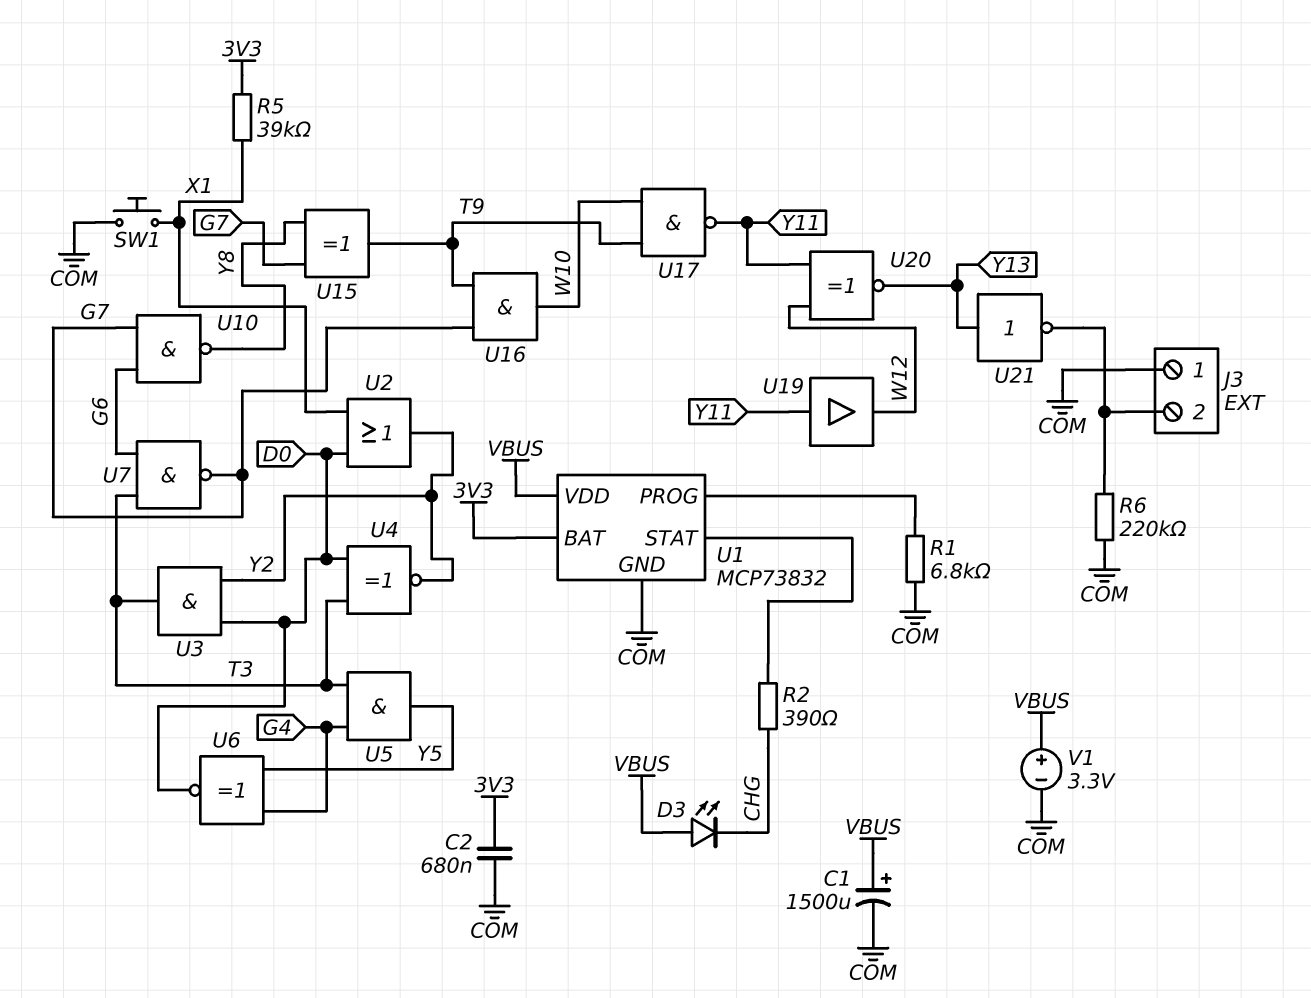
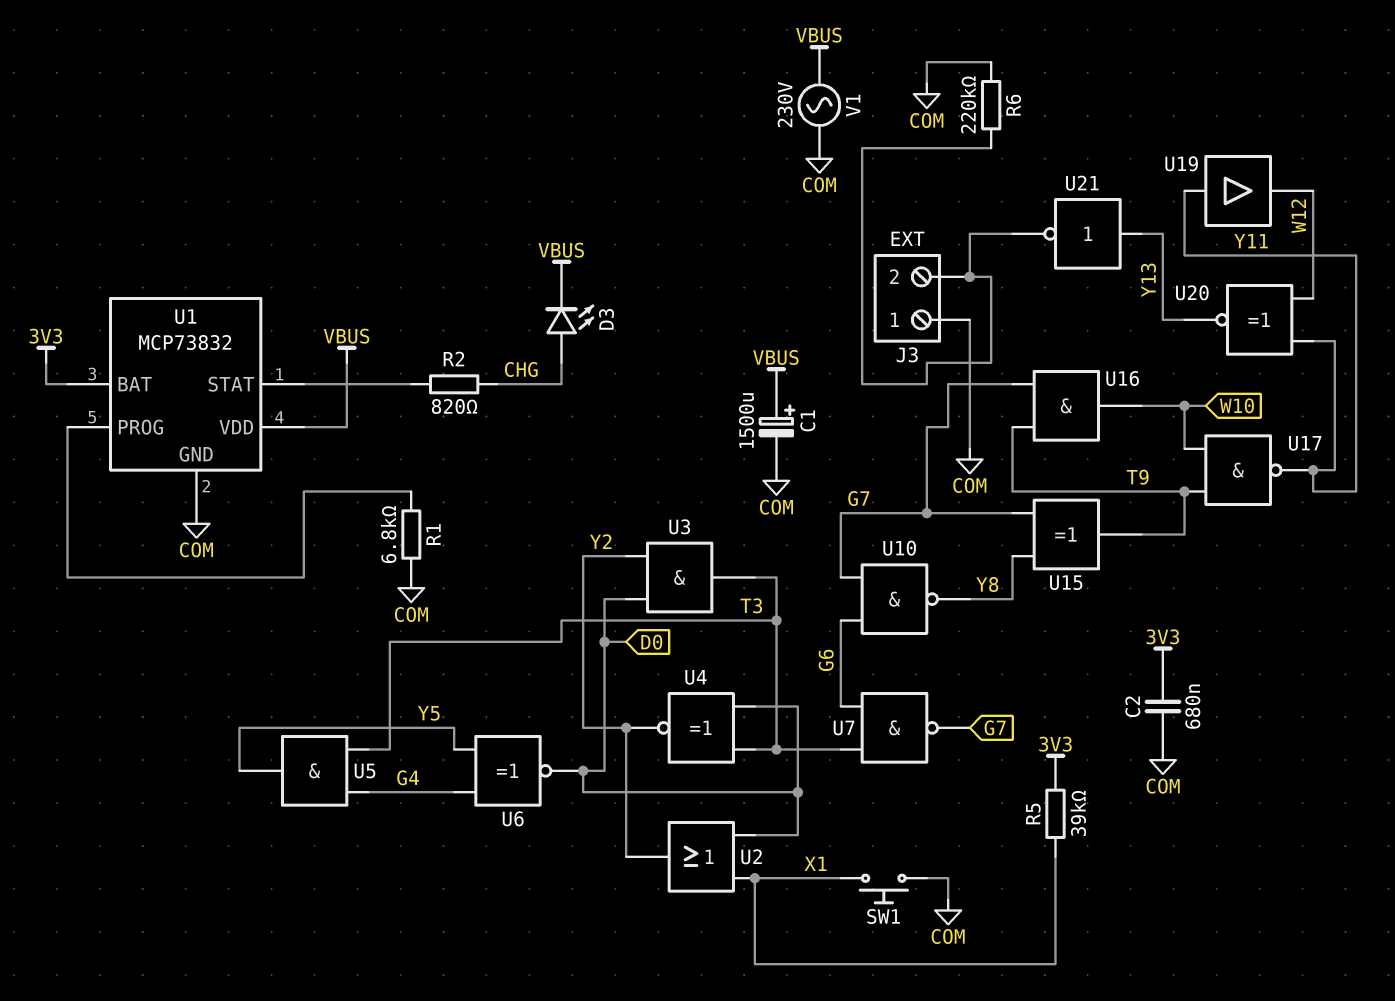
D3: LED (A VBUS, K CHG) -> LED (A CHG, K VBUS)
R2: 390 (CHG, U1/STAT) -> 820 (CHG, U1/STAT)
V1: 3.3V (plus VBUS, minus COM) -> AC 230V (COM, VBUS)

